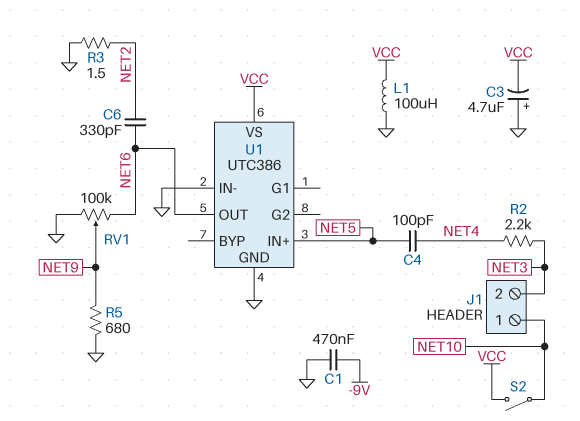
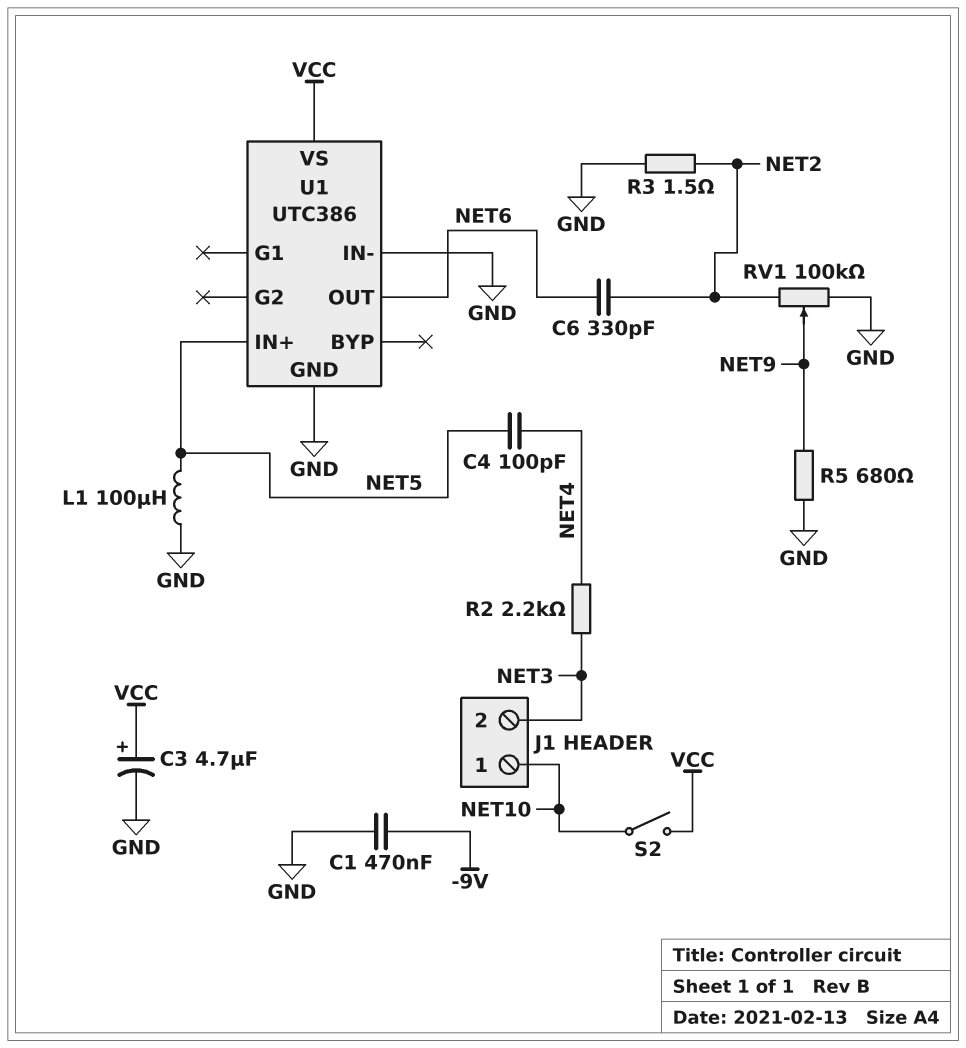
C3: 4.7uF (plus GND, minus VCC) -> 4.7uF (plus VCC, minus GND)
L1: 100uH (GND, VCC) -> 100uH (GND, NET5)
RV1: 100k (GND, NET6, wiper NET9) -> 100k (GND, NET2, wiper NET9)

